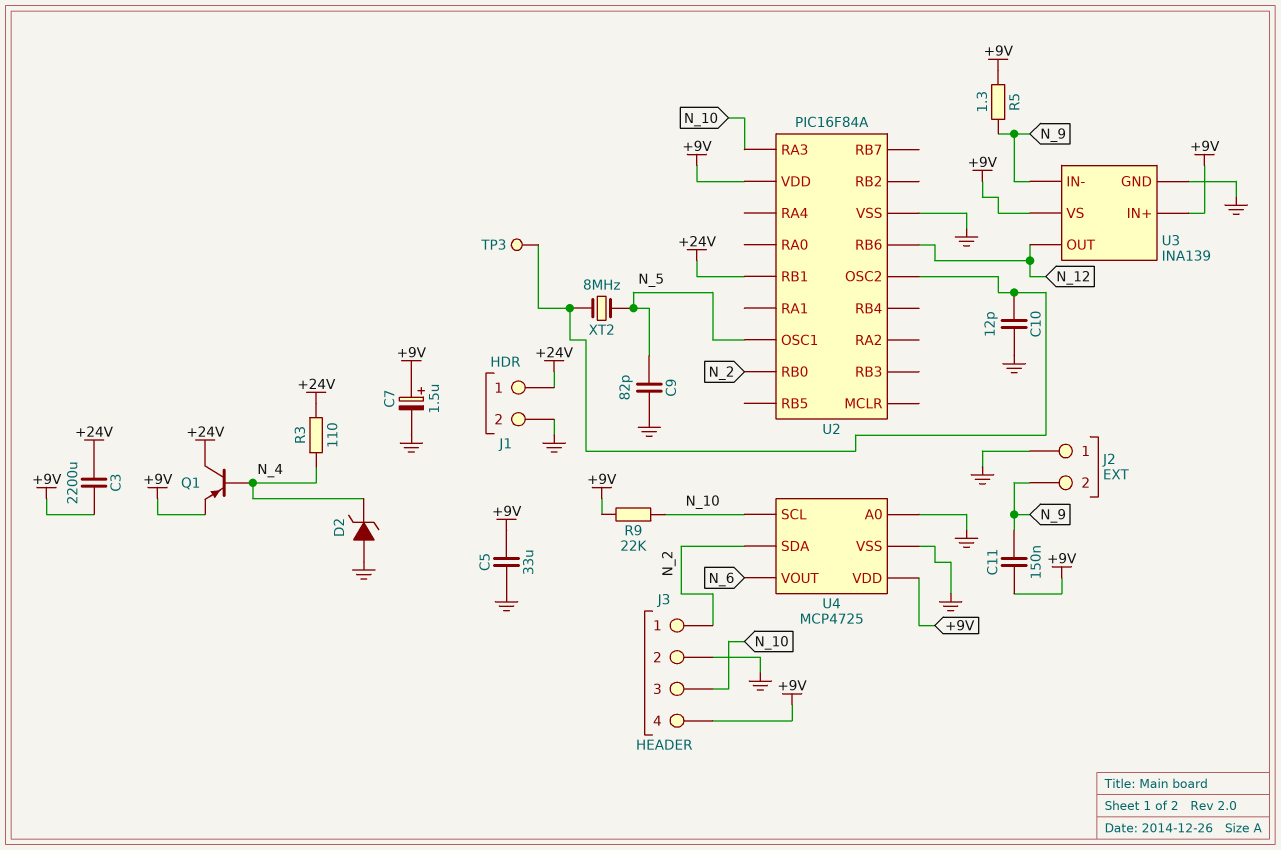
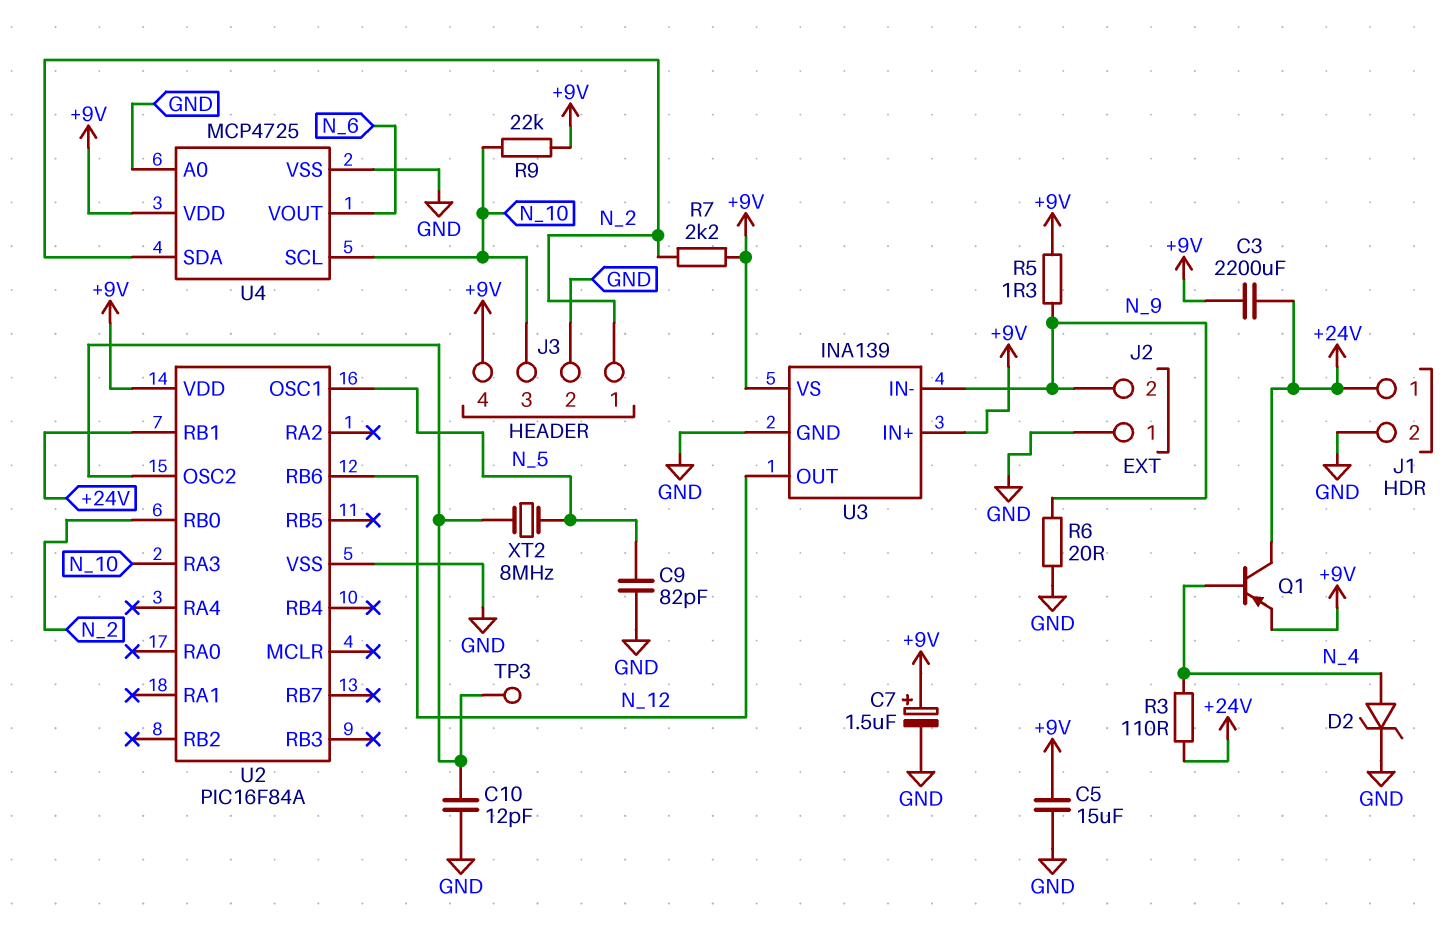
C5: 33uF (+9V, GND) -> 15uF (+9V, GND)
C11: 150nF (+9V, N_9) -> none
D2: zener (A GND, K N_4) -> zener (A N_4, K GND)
R6: none -> 20 (GND, N_9)
R7: none -> 2.2k (+9V, N_2)

